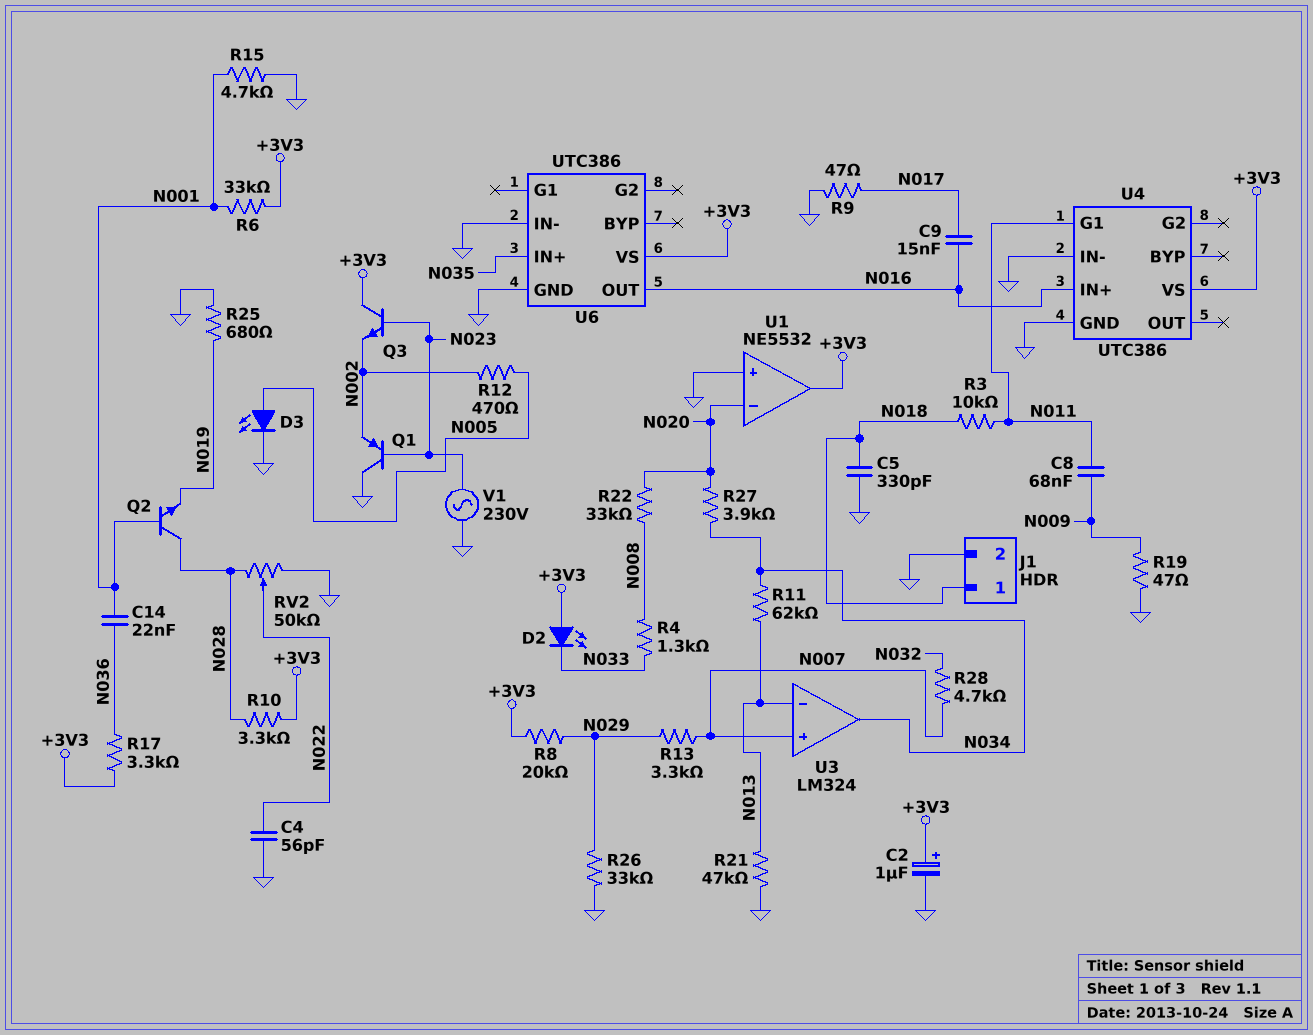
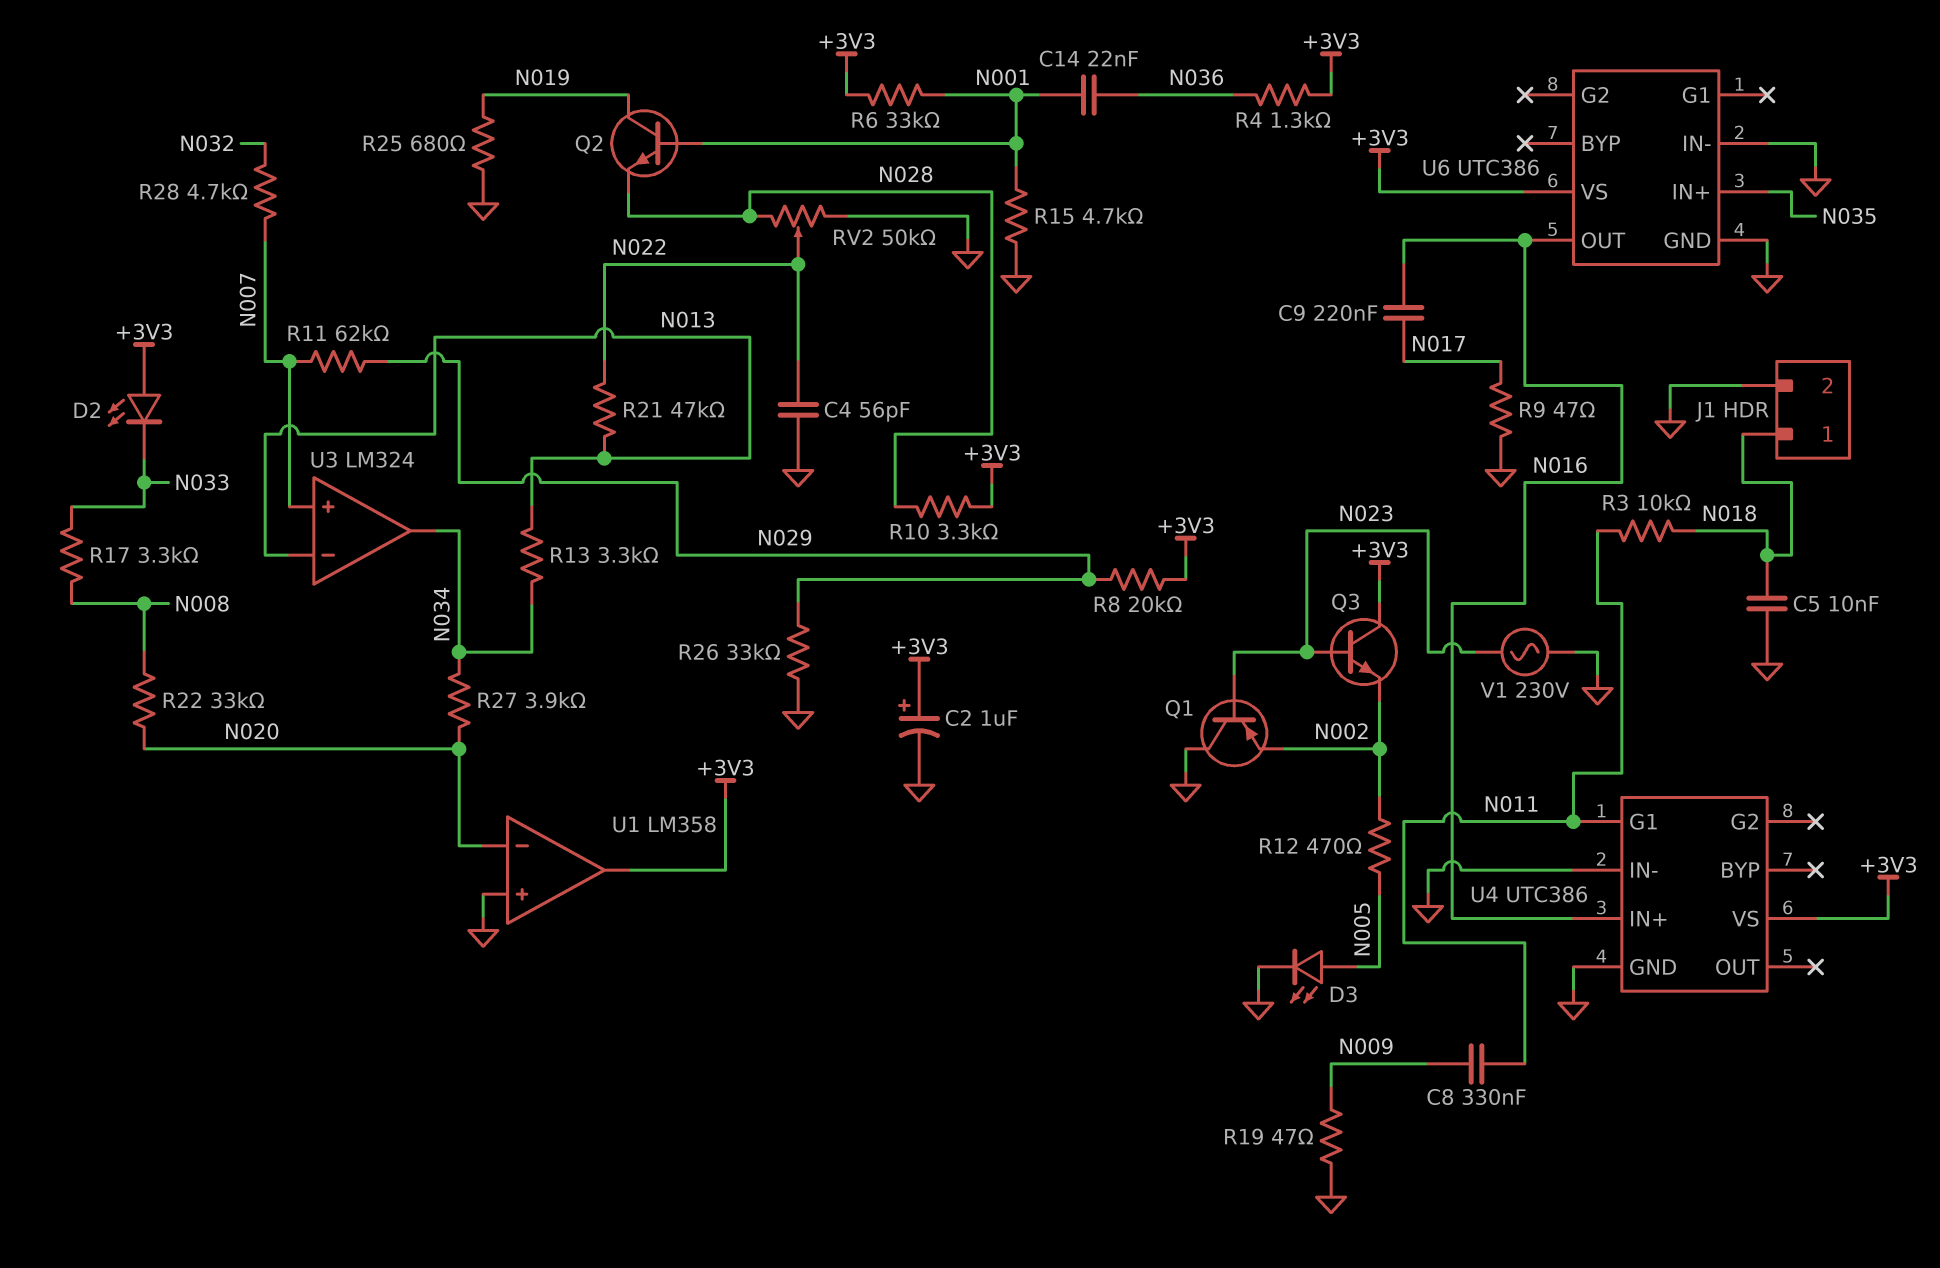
C5: 330pF (GND, N018) -> 10nF (GND, N018)
C8: 68nF (N009, N011) -> 330nF (N009, N011)
C9: 15nF (N016, N017) -> 220nF (N016, N017)
Q2: NPN (B N001, C N028, E N019) -> NPN (B N001, C N019, E N028)
R4: 1.3k (N008, N033) -> 1.3k (+3V3, N036)
R11: 62k (N013, N034) -> 62k (N007, N029)
R13: 3.3k (N007, N029) -> 3.3k (N013, N034)
R17: 3.3k (+3V3, N036) -> 3.3k (N008, N033)
R21: 47k (GND, N013) -> 47k (N013, N022)
U1: NE5532 -> LM358

